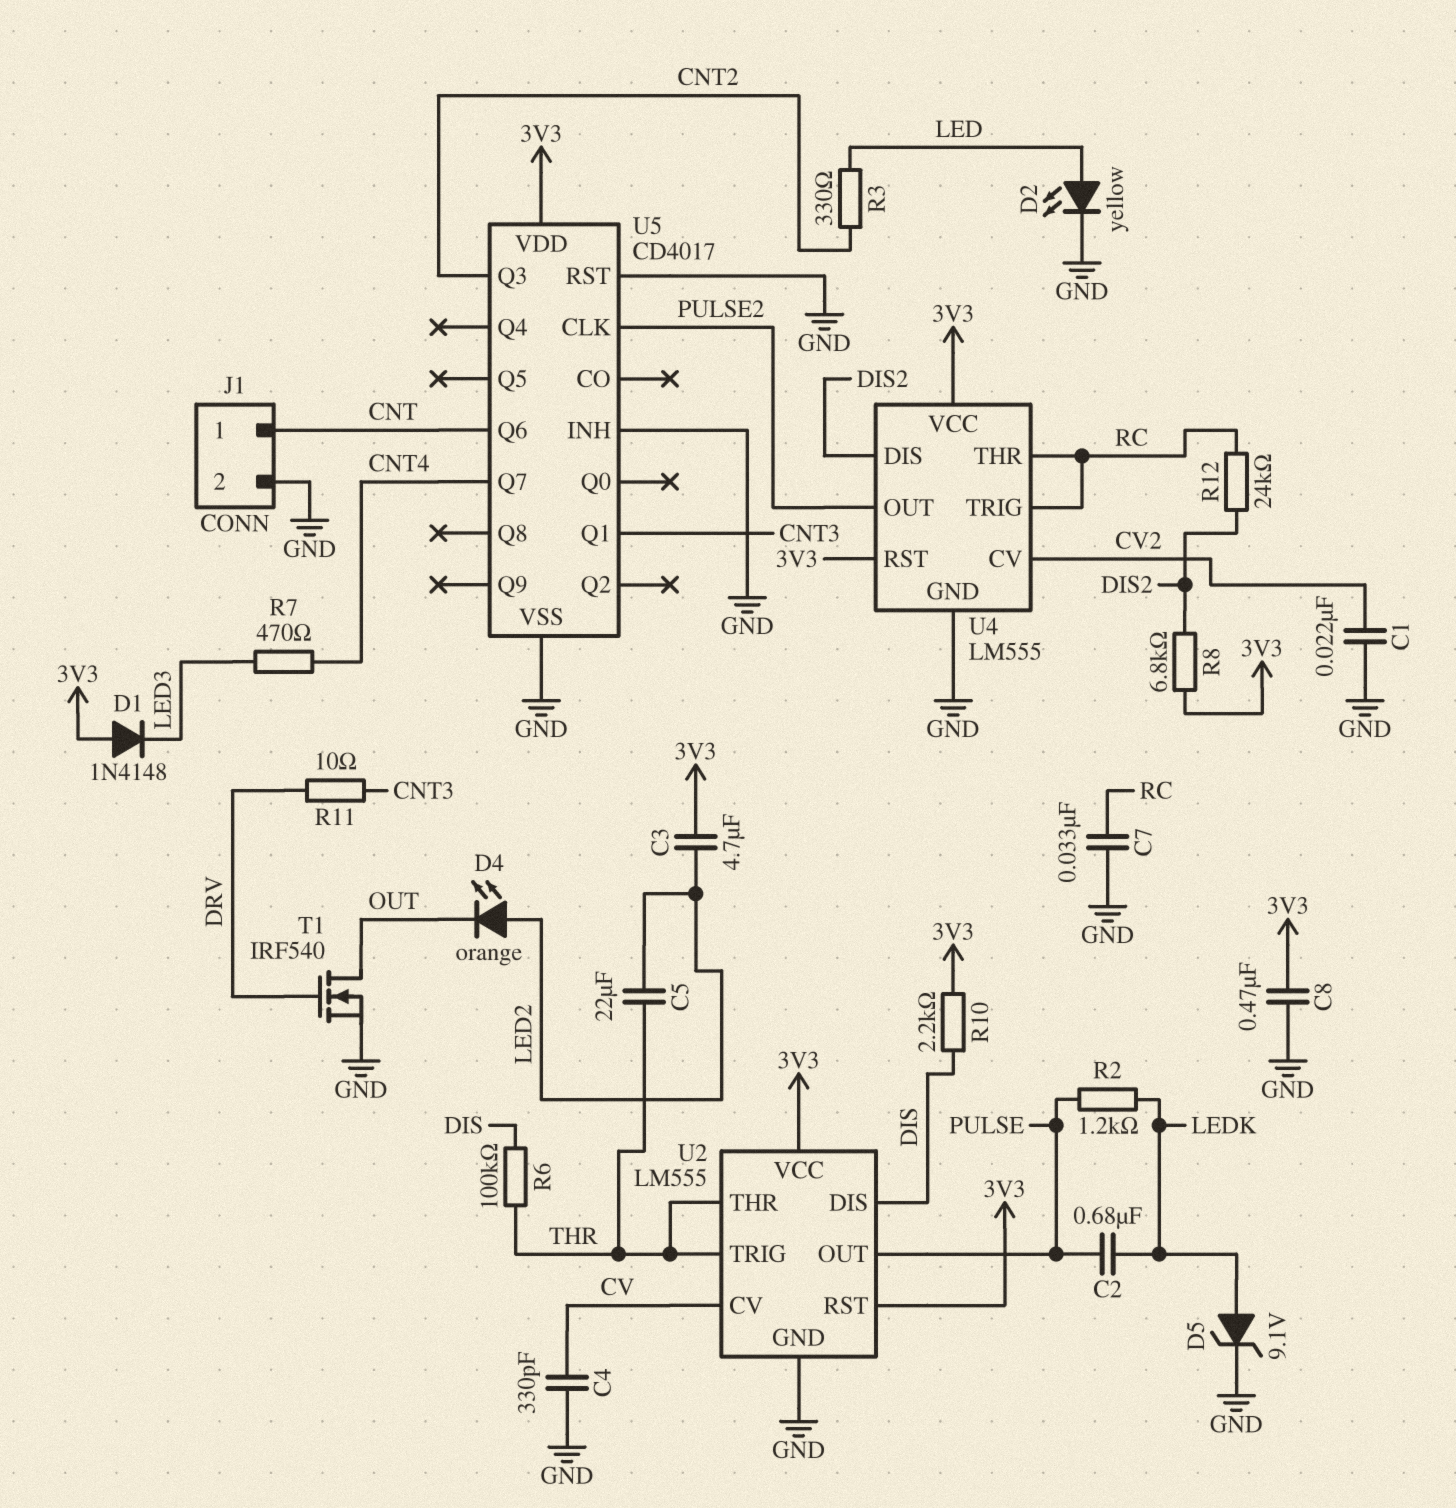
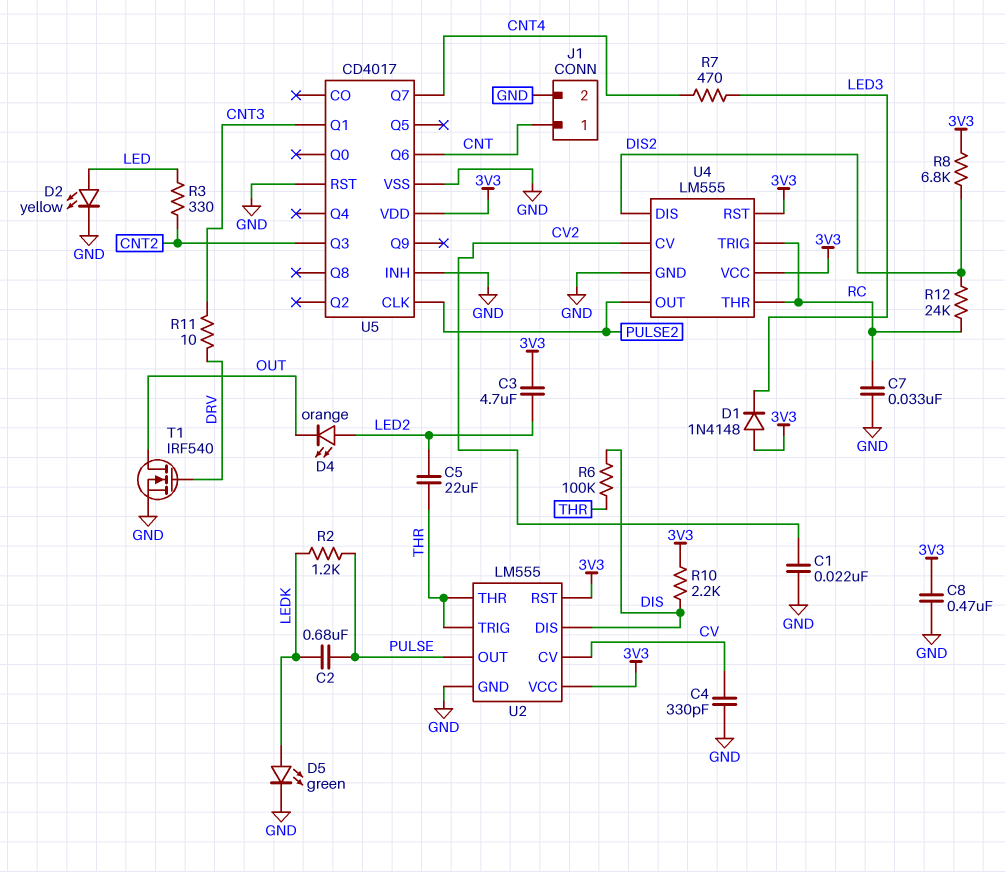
D5: zener 9.1V (A LEDK, K GND) -> LED green (A LEDK, K GND)

